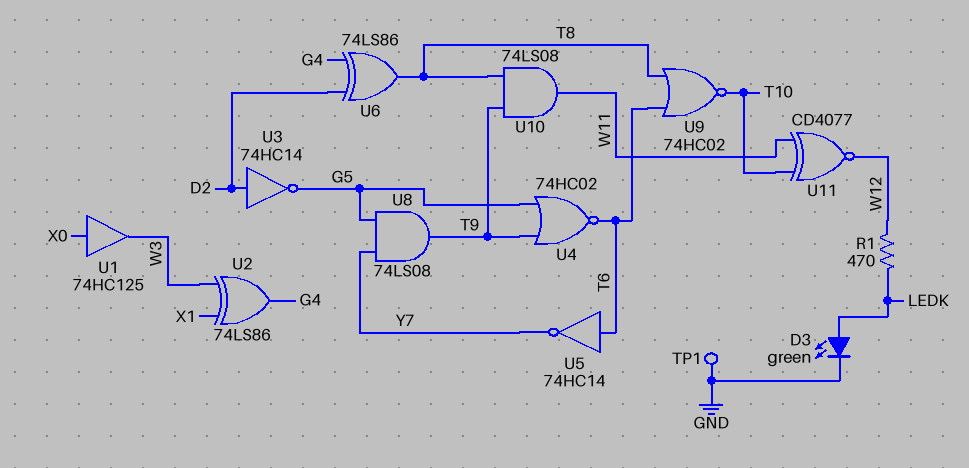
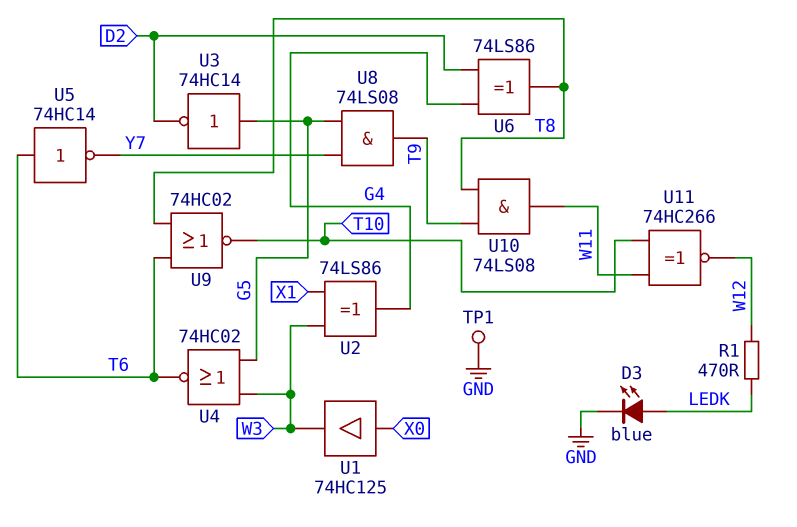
D3: LED green (A LEDK, K GND) -> LED blue (A LEDK, K GND)
U3: NOT 74HC14 (in D2, out G5) -> NOT 74HC14 (in G5, out D2)
U4: NOR 74HC02 (in G5, in T9, out T6) -> NOR 74HC02 (in G5, in W3, out T6)
U11: XNOR CD4077 (in T10, in W11, out W12) -> XNOR 74HC266 (in T10, in W11, out W12)

